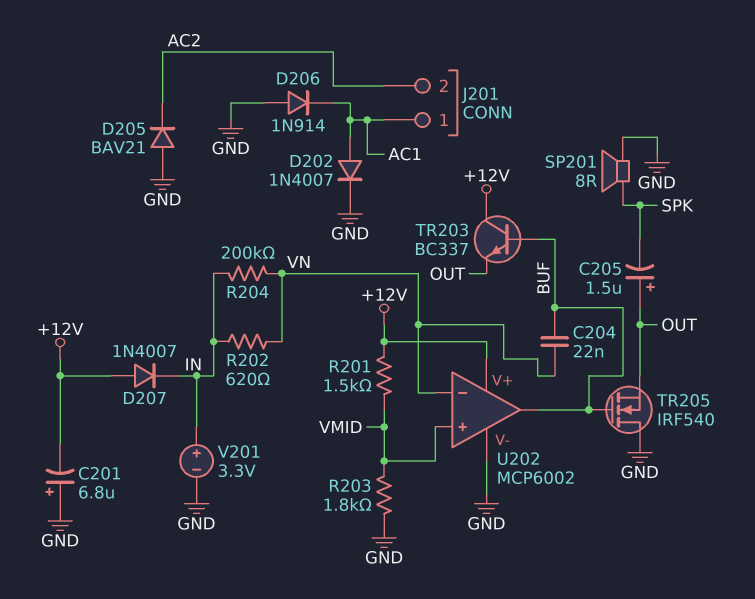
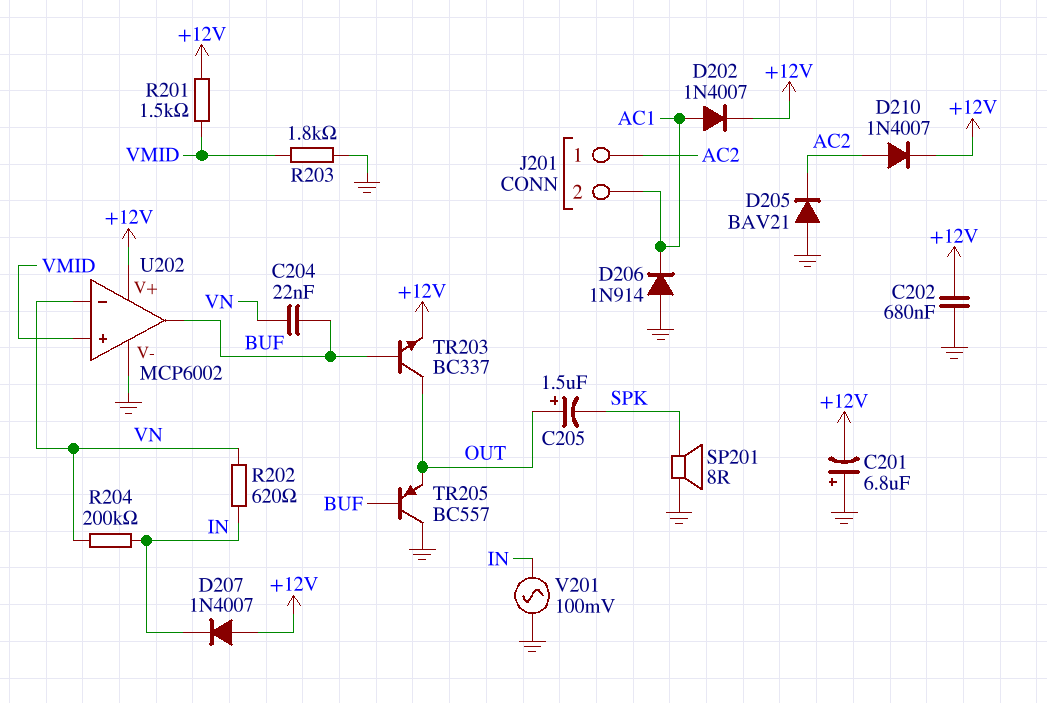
C202: none -> 680nF (+12V, GND)
D202: diode 1N4007 (A AC1, K GND) -> diode 1N4007 (A AC1, K +12V)
D210: none -> diode 1N4007 (A AC2, K +12V)
J201 pin 1: AC1 -> AC2
J201 pin 2: AC2 -> AC1
TR203: NPN BC337 (B BUF, C +12V, E OUT) -> NPN BC337 (B BUF, C OUT, E +12V)
TR205: NMOS IRF540 (G BUF, D GND, S OUT) -> PNP BC557 (B BUF, C GND, E OUT)
V201: 3.3V (plus IN, minus GND) -> AC 100mV (GND, IN)

